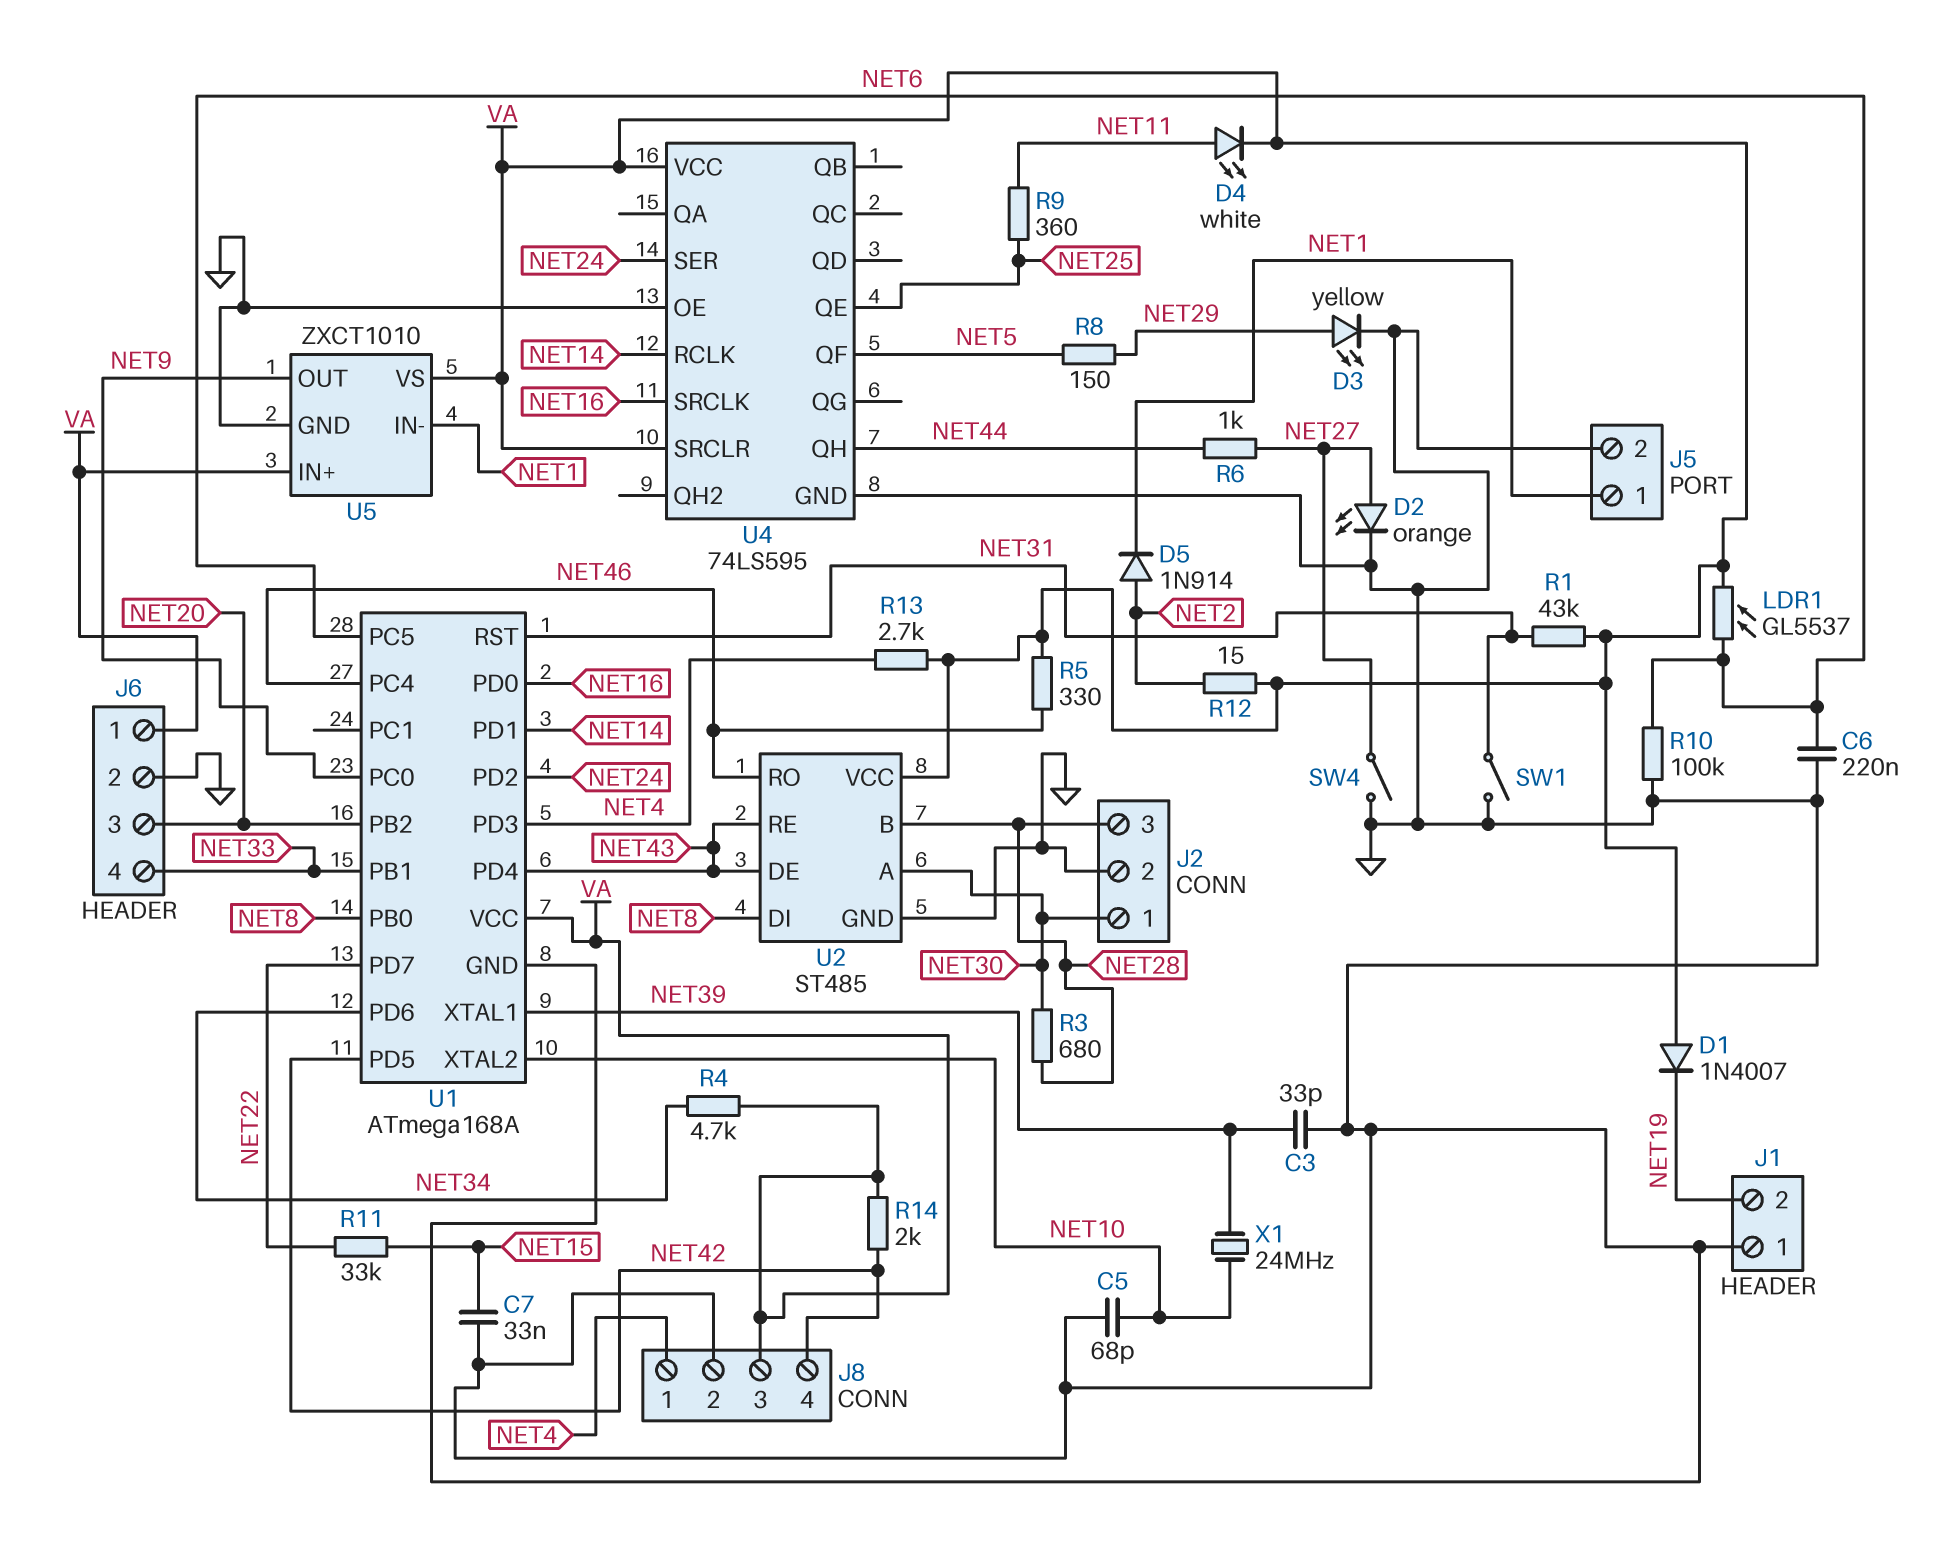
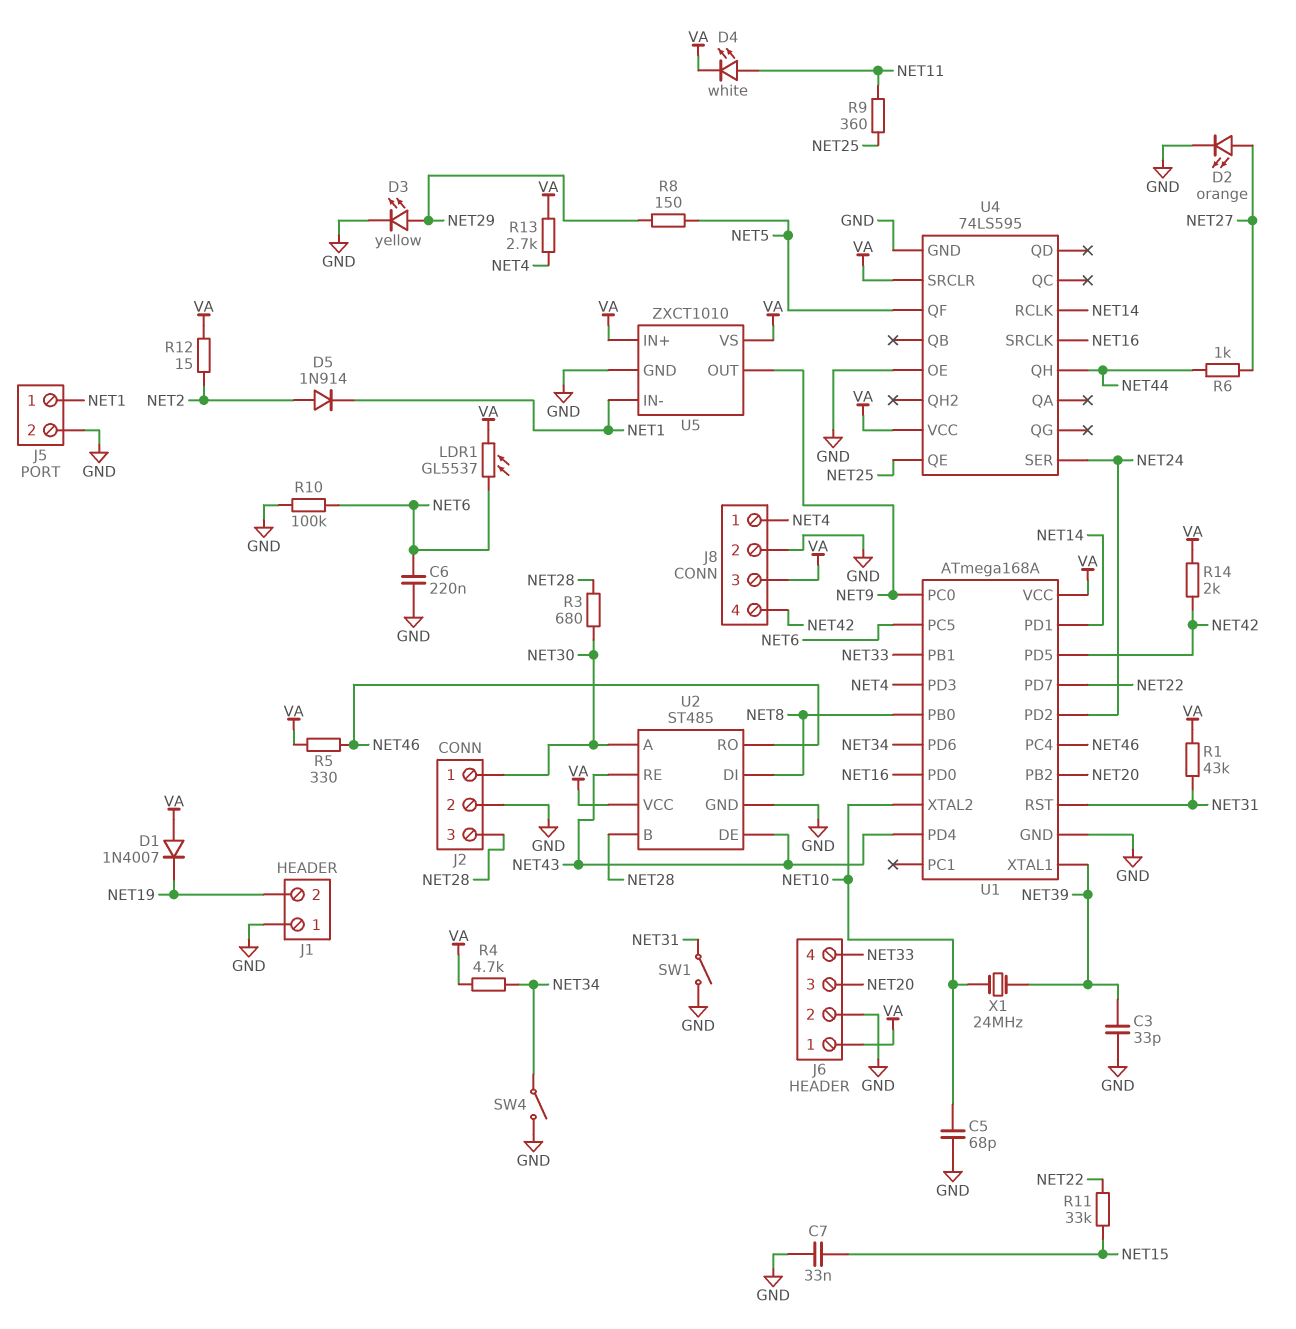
SW4: switch (GND, NET27) -> switch (GND, NET34)

